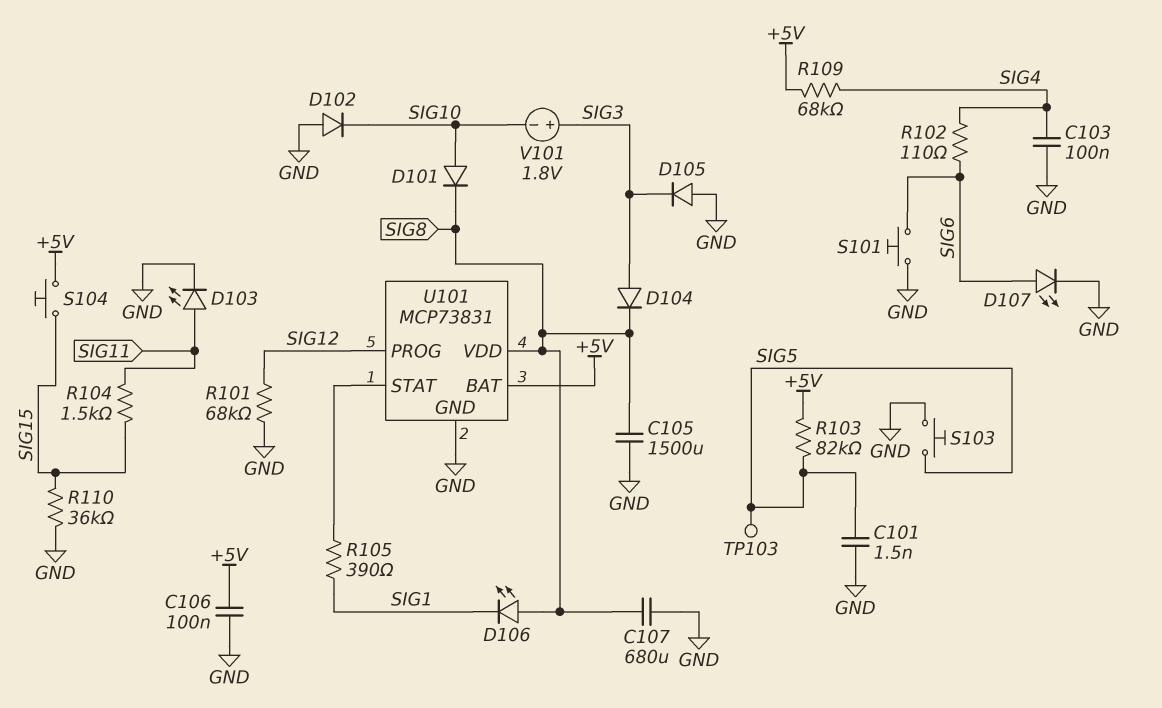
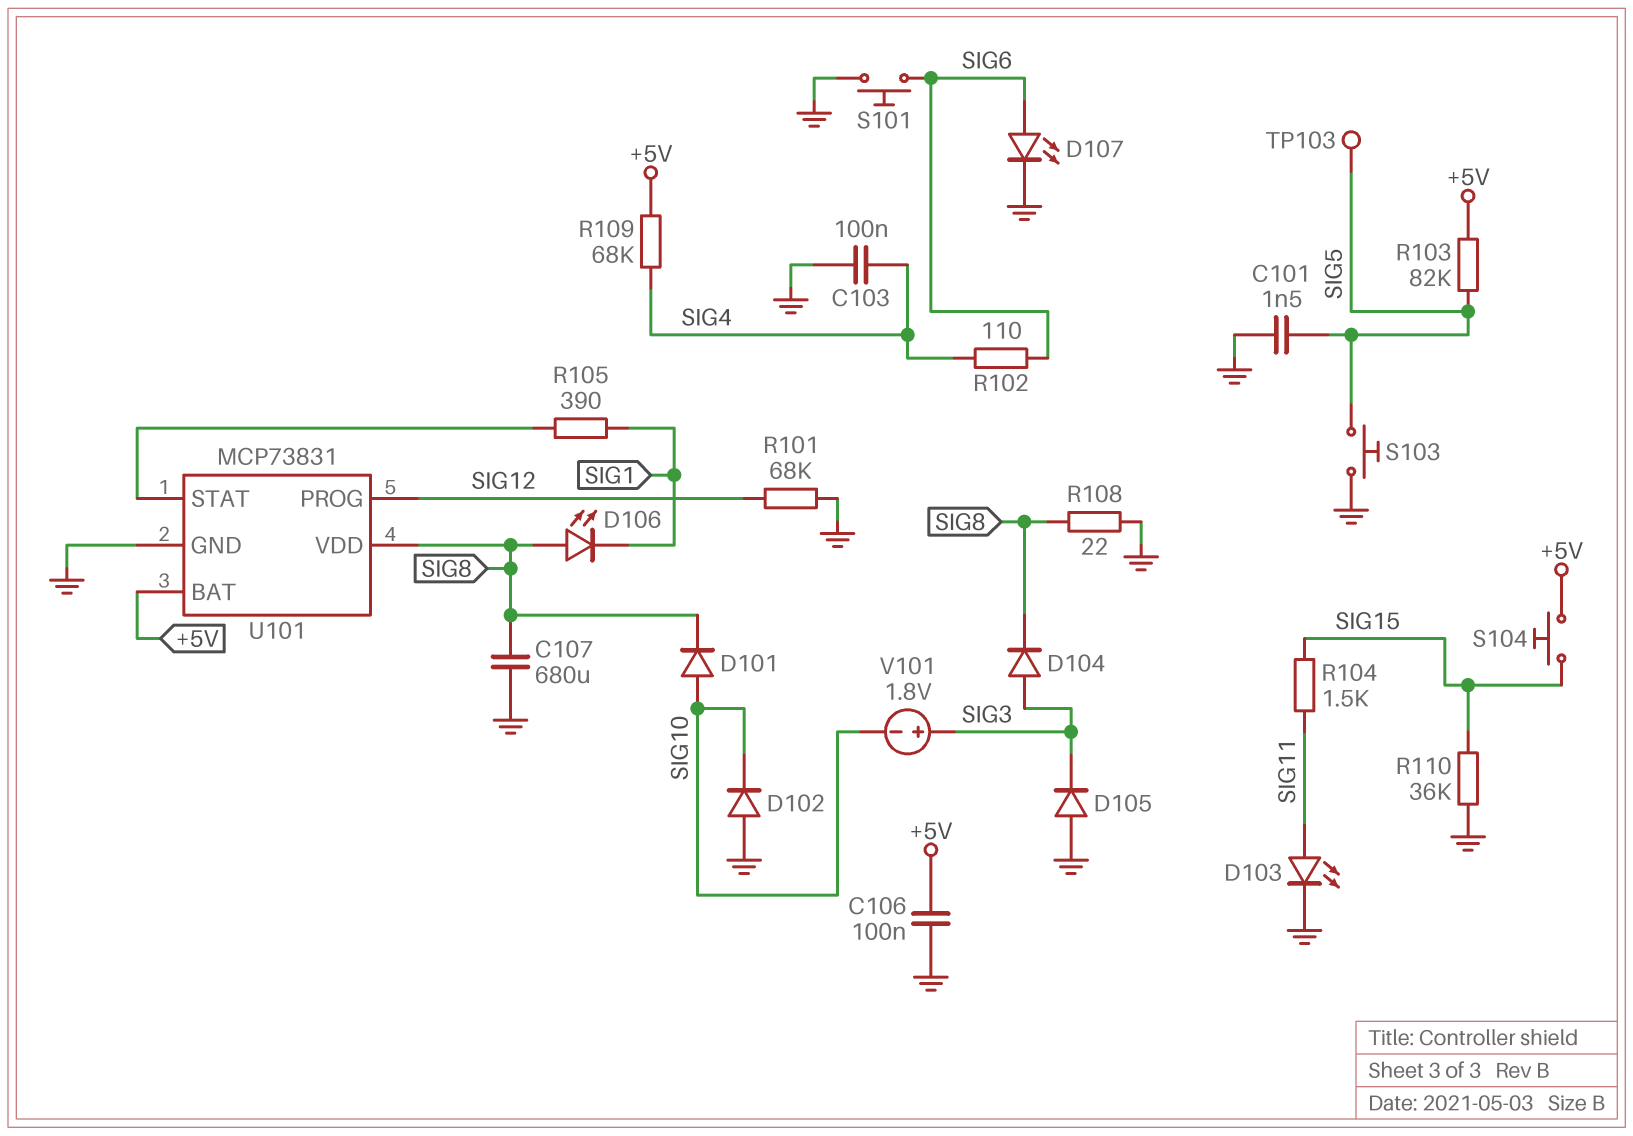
C105: 1500uF (GND, SIG8) -> none
R108: none -> 22 (GND, SIG8)

